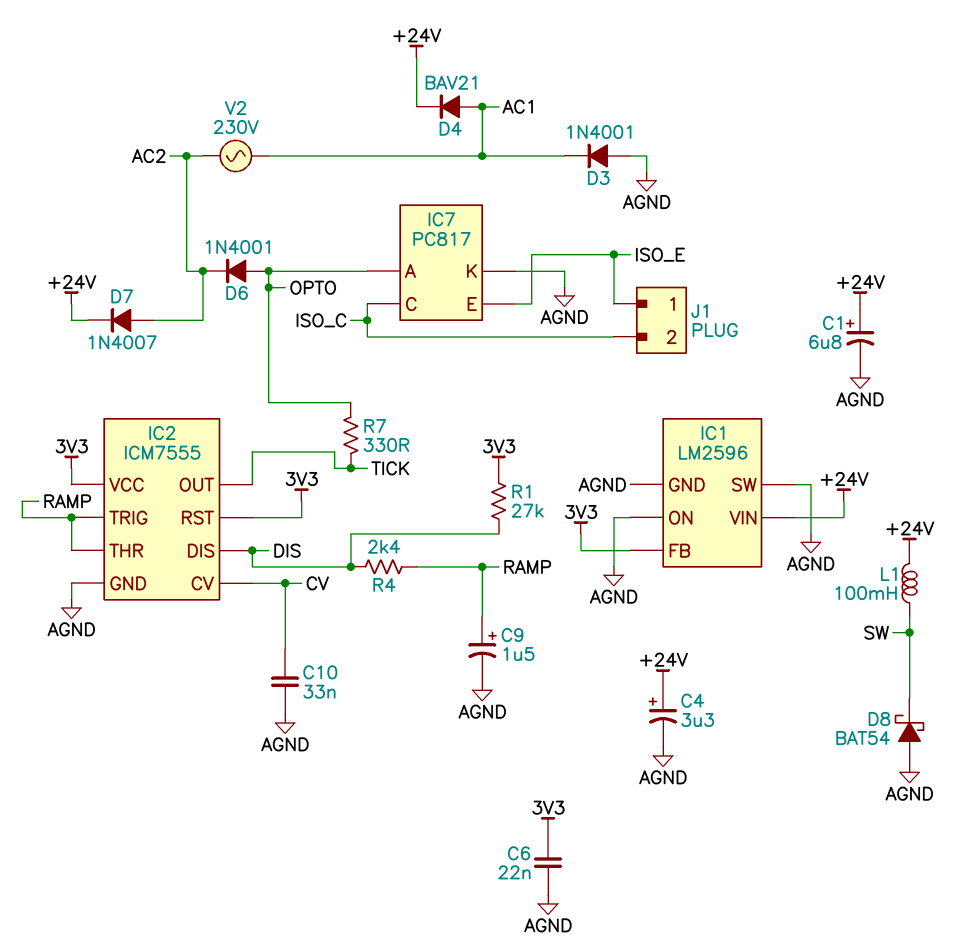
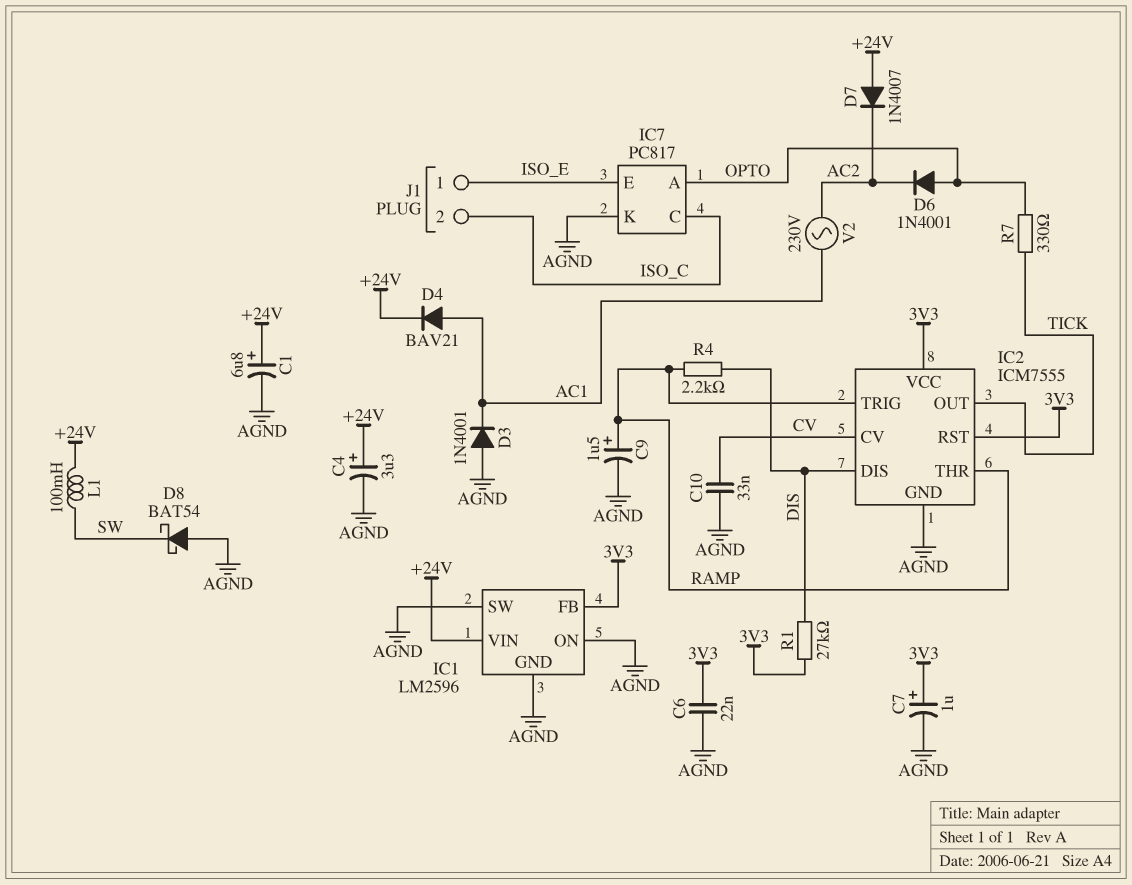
C7: none -> 1uF (plus 3V3, minus AGND)
D7: diode 1N4007 (A AC2, K +24V) -> diode 1N4007 (A +24V, K AC2)
R4: 2.4k (DIS, RAMP) -> 2.2k (DIS, RAMP)

